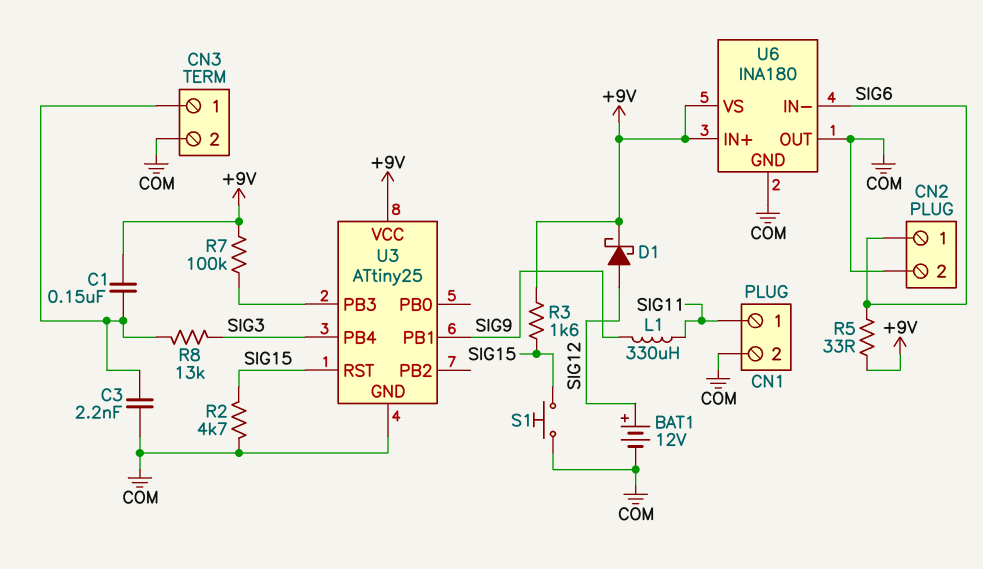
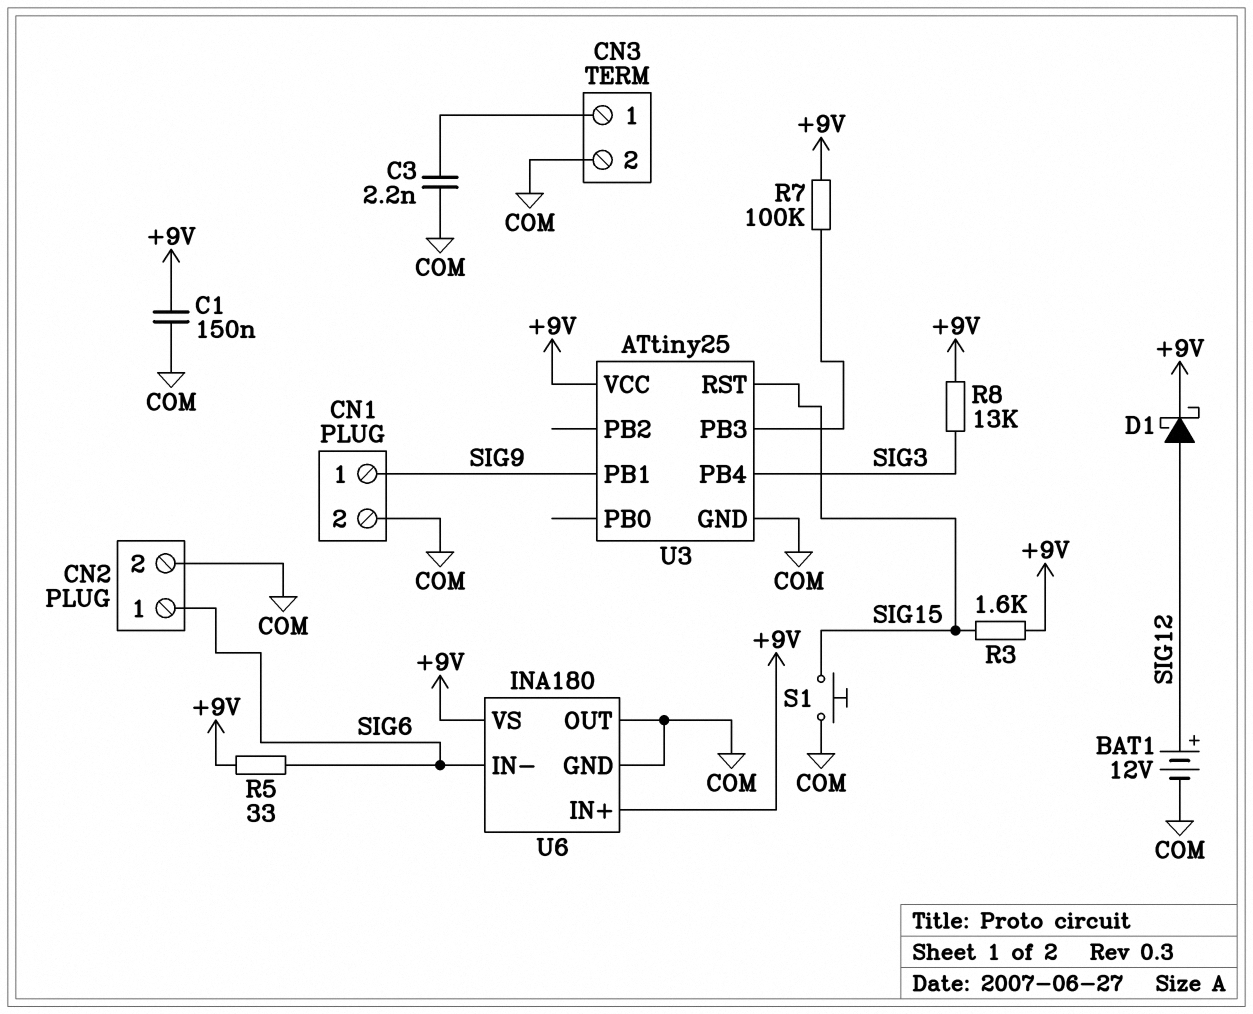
C1: 150nF (+9V, CN3/1) -> 150nF (+9V, COM)
CN1 pin 1: SIG11 -> SIG9
L1: 330uH (SIG9, SIG11) -> none
R2: 4.7k (COM, SIG15) -> none
R8: 13k (CN3/1, SIG3) -> 13k (+9V, SIG3)

